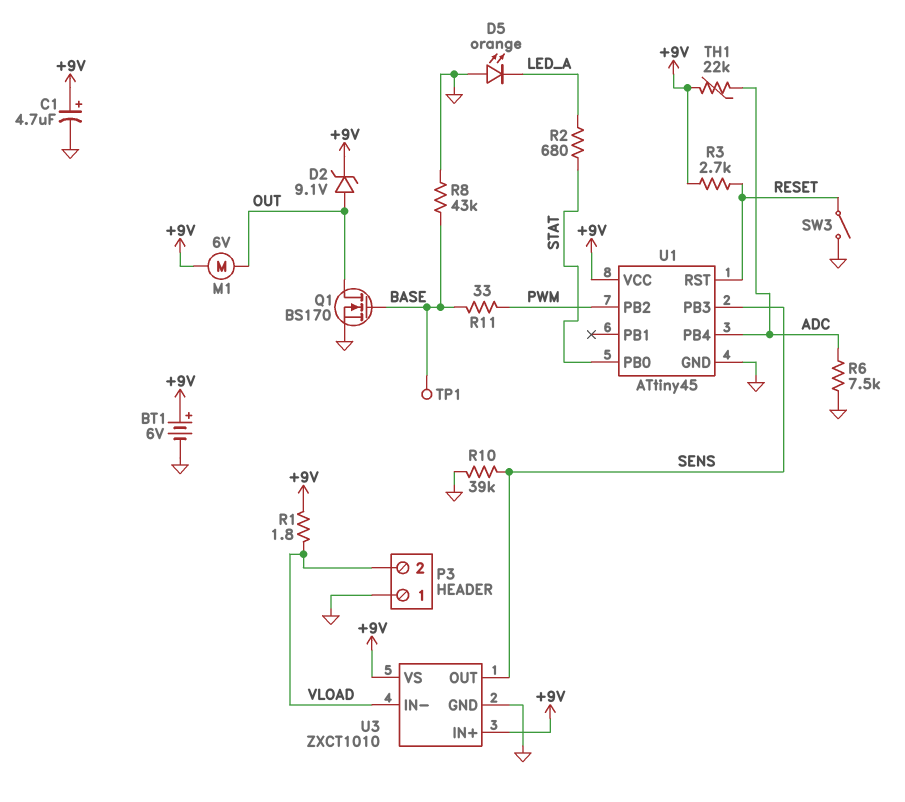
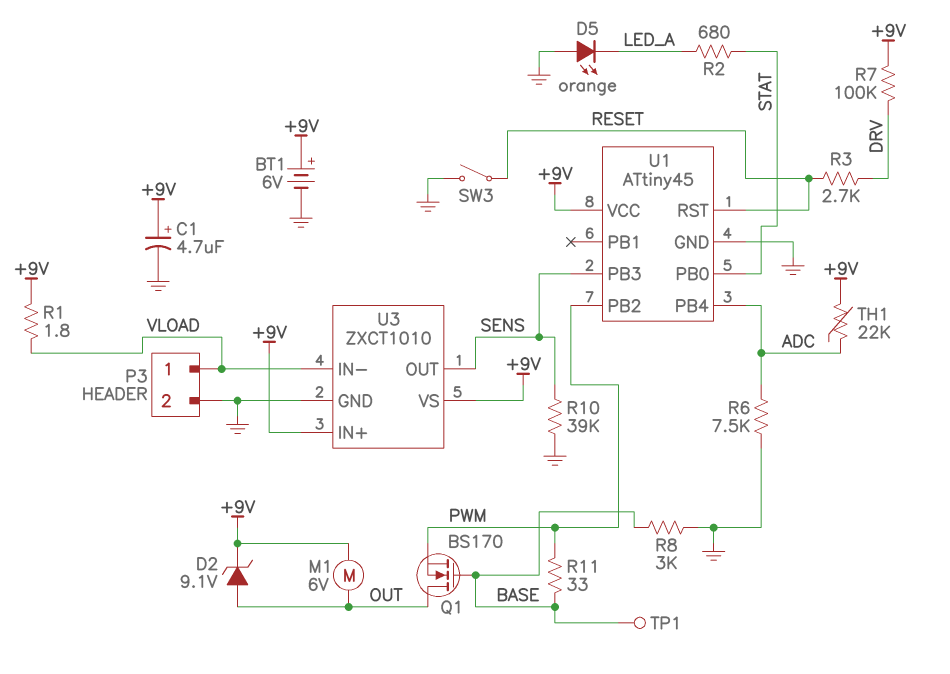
P3 pin 1: GND -> VLOAD
P3 pin 2: VLOAD -> GND
Q1: NMOS BS170 (G BASE, D OUT, S GND) -> NMOS BS170 (G BASE, D OUT, S PWM)
R3: 2.7k (+9V, RESET) -> 2.7k (DRV, RESET)
R7: none -> 100k (+9V, DRV)
R8: 43k (BASE, GND) -> 3k (BASE, GND)

